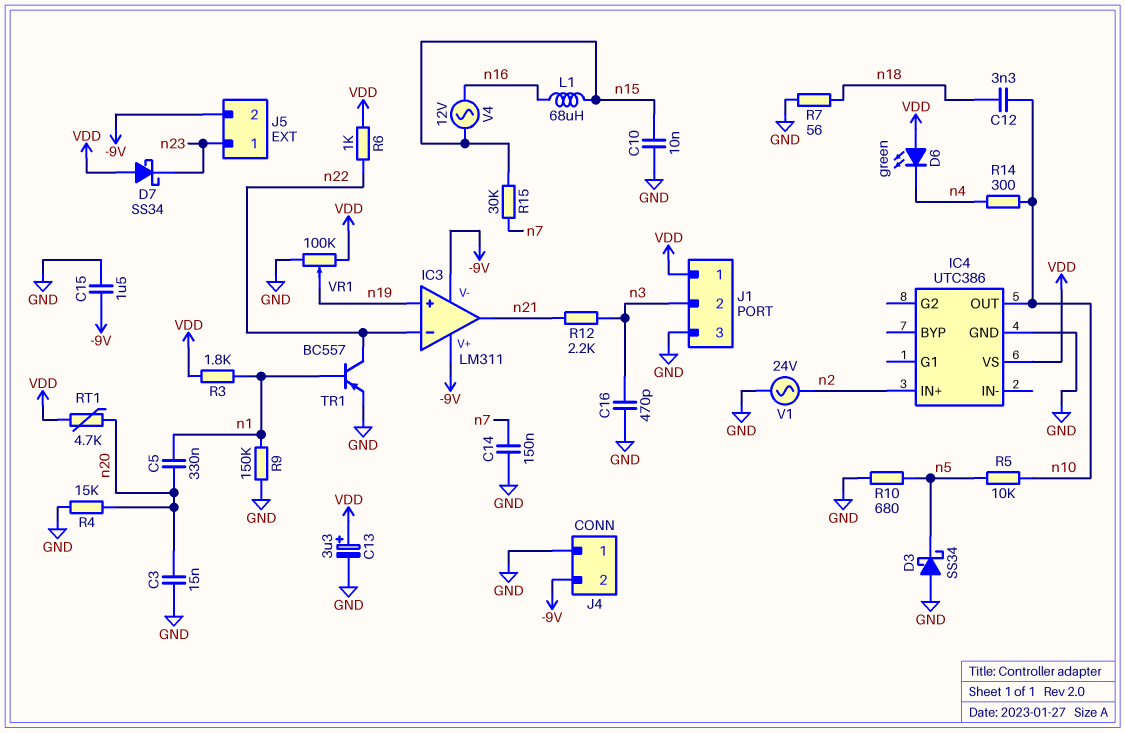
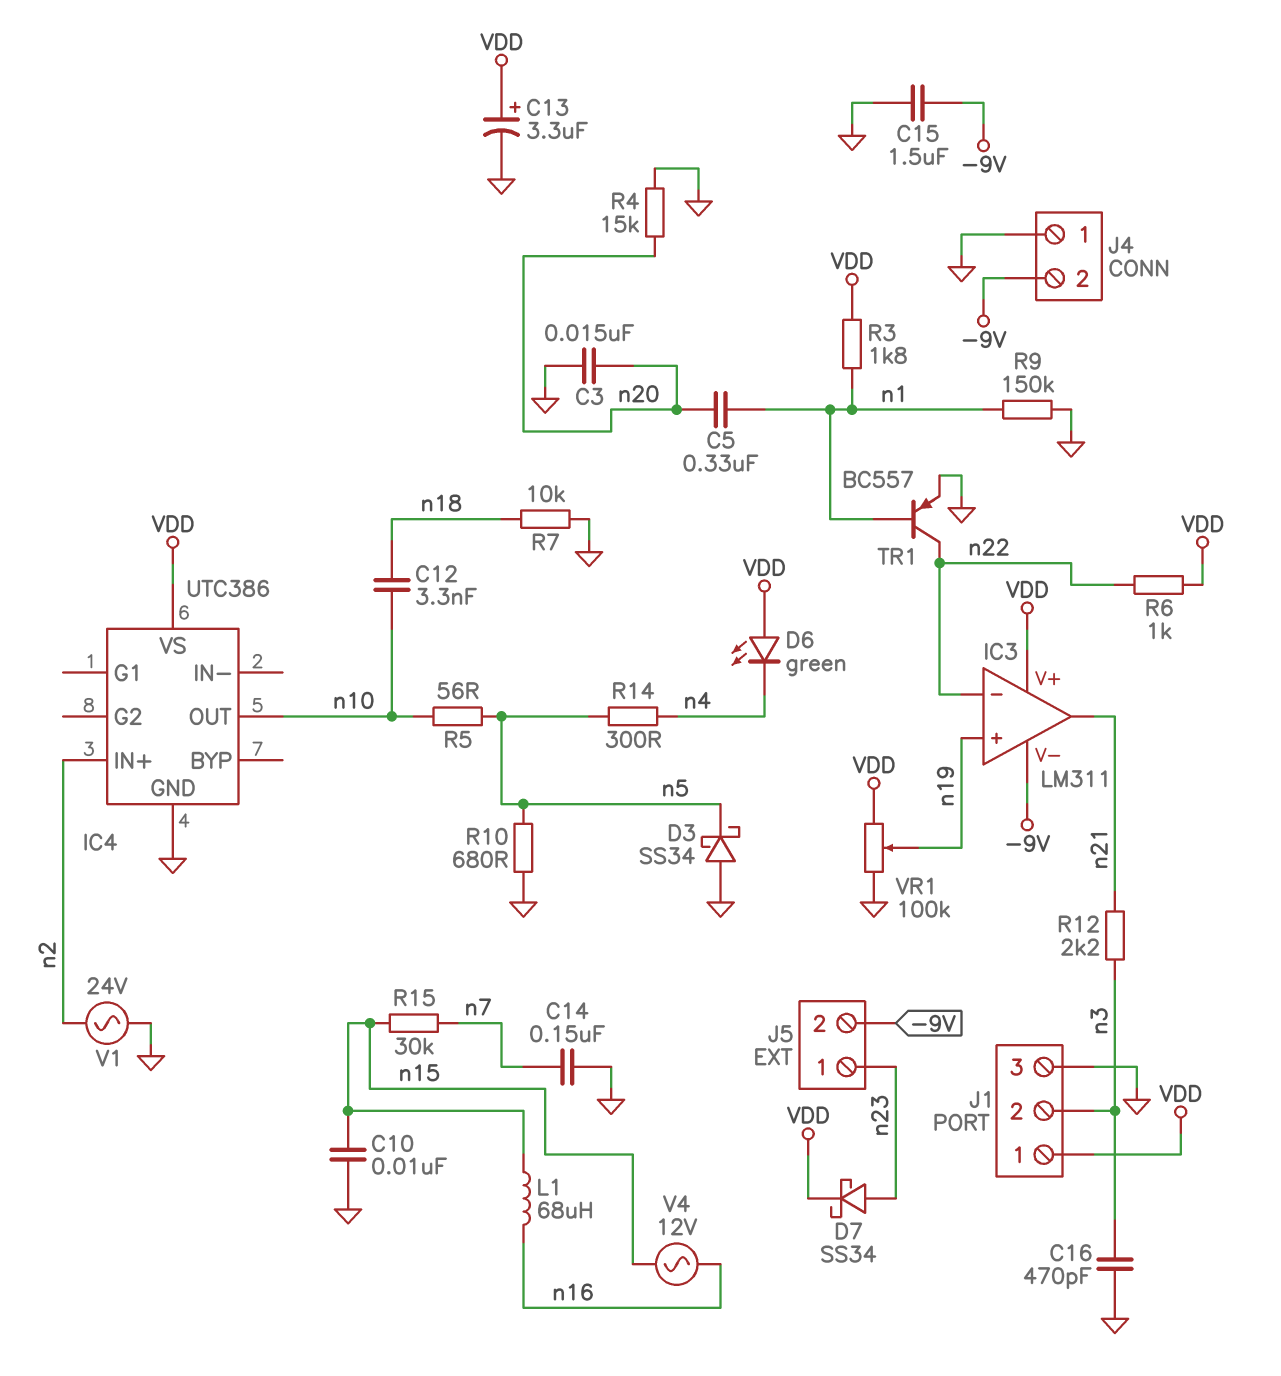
D7: schottky SS34 (A VDD, K n23) -> schottky SS34 (A n23, K VDD)
IC3 pin V+: -9V -> VDD
R5: 10k (n5, n10) -> 56 (n5, n10)
R7: 56 (GND, n18) -> 10k (GND, n18)
R14: 300 (n4, n10) -> 300 (n4, n5)
RT1: 4.7k (VDD, n20) -> none

